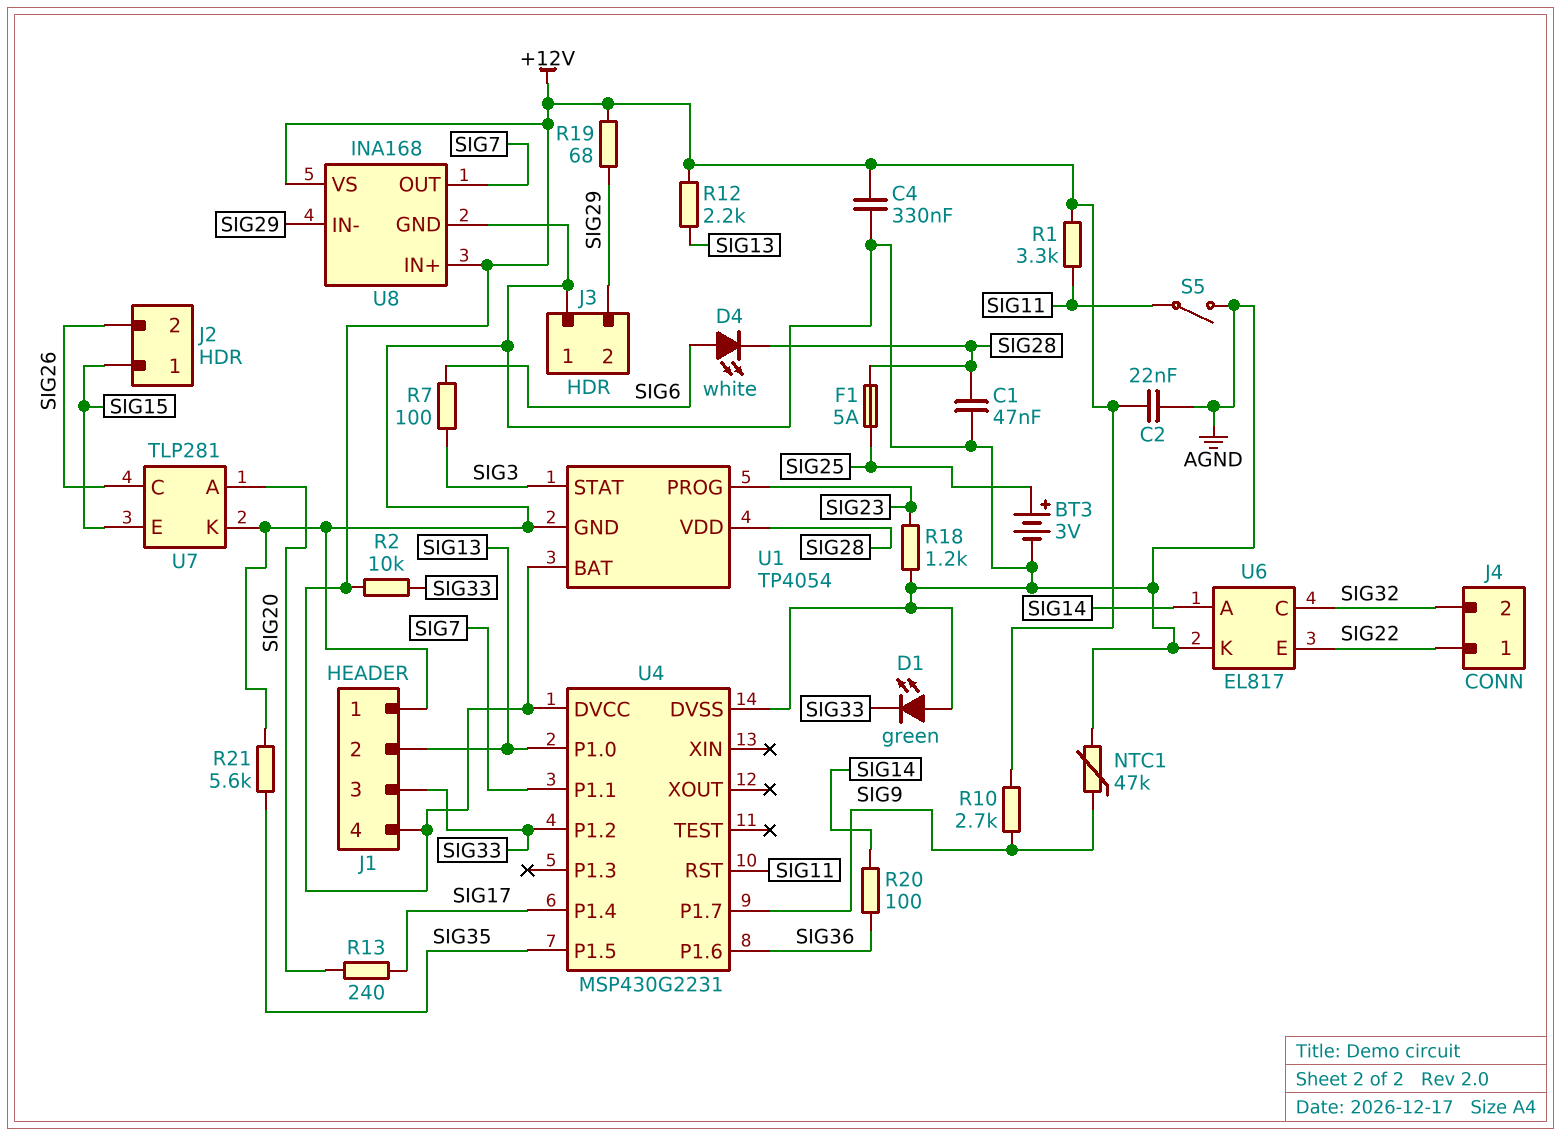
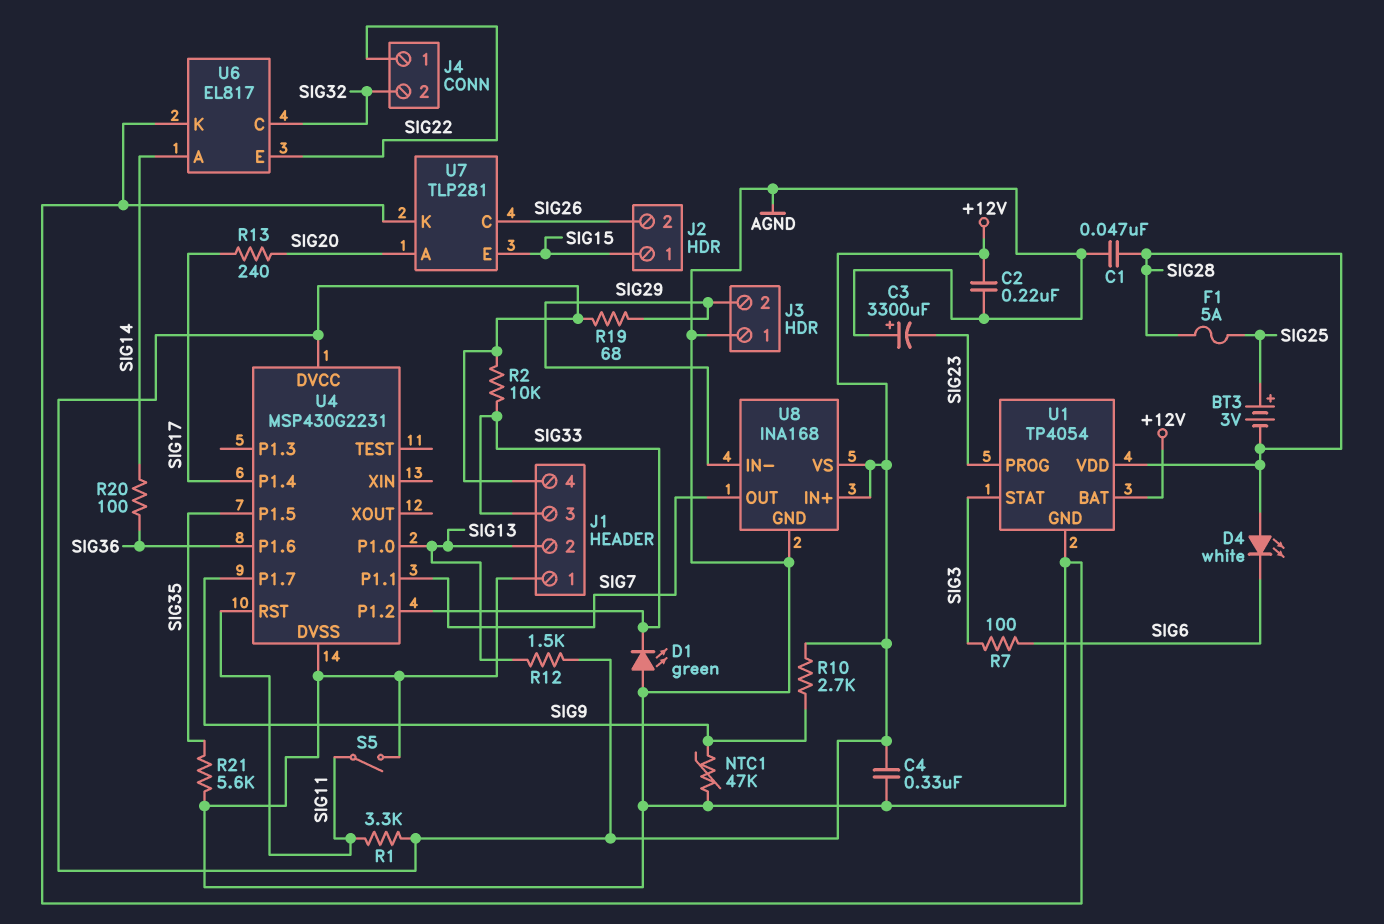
BT3: 3V (plus SIG25, minus AGND) -> 3V (plus SIG25, minus SIG28)
C2: 22nF (+12V, AGND) -> 220nF (+12V, AGND)
C3: none -> 3300uF (plus AGND, minus SIG23)
D4: LED white (A SIG6, K SIG28) -> LED white (A SIG28, K SIG6)
R12: 2.2k (+12V, SIG13) -> 1.5k (+12V, SIG13)
R18: 1.2k (AGND, SIG23) -> none

